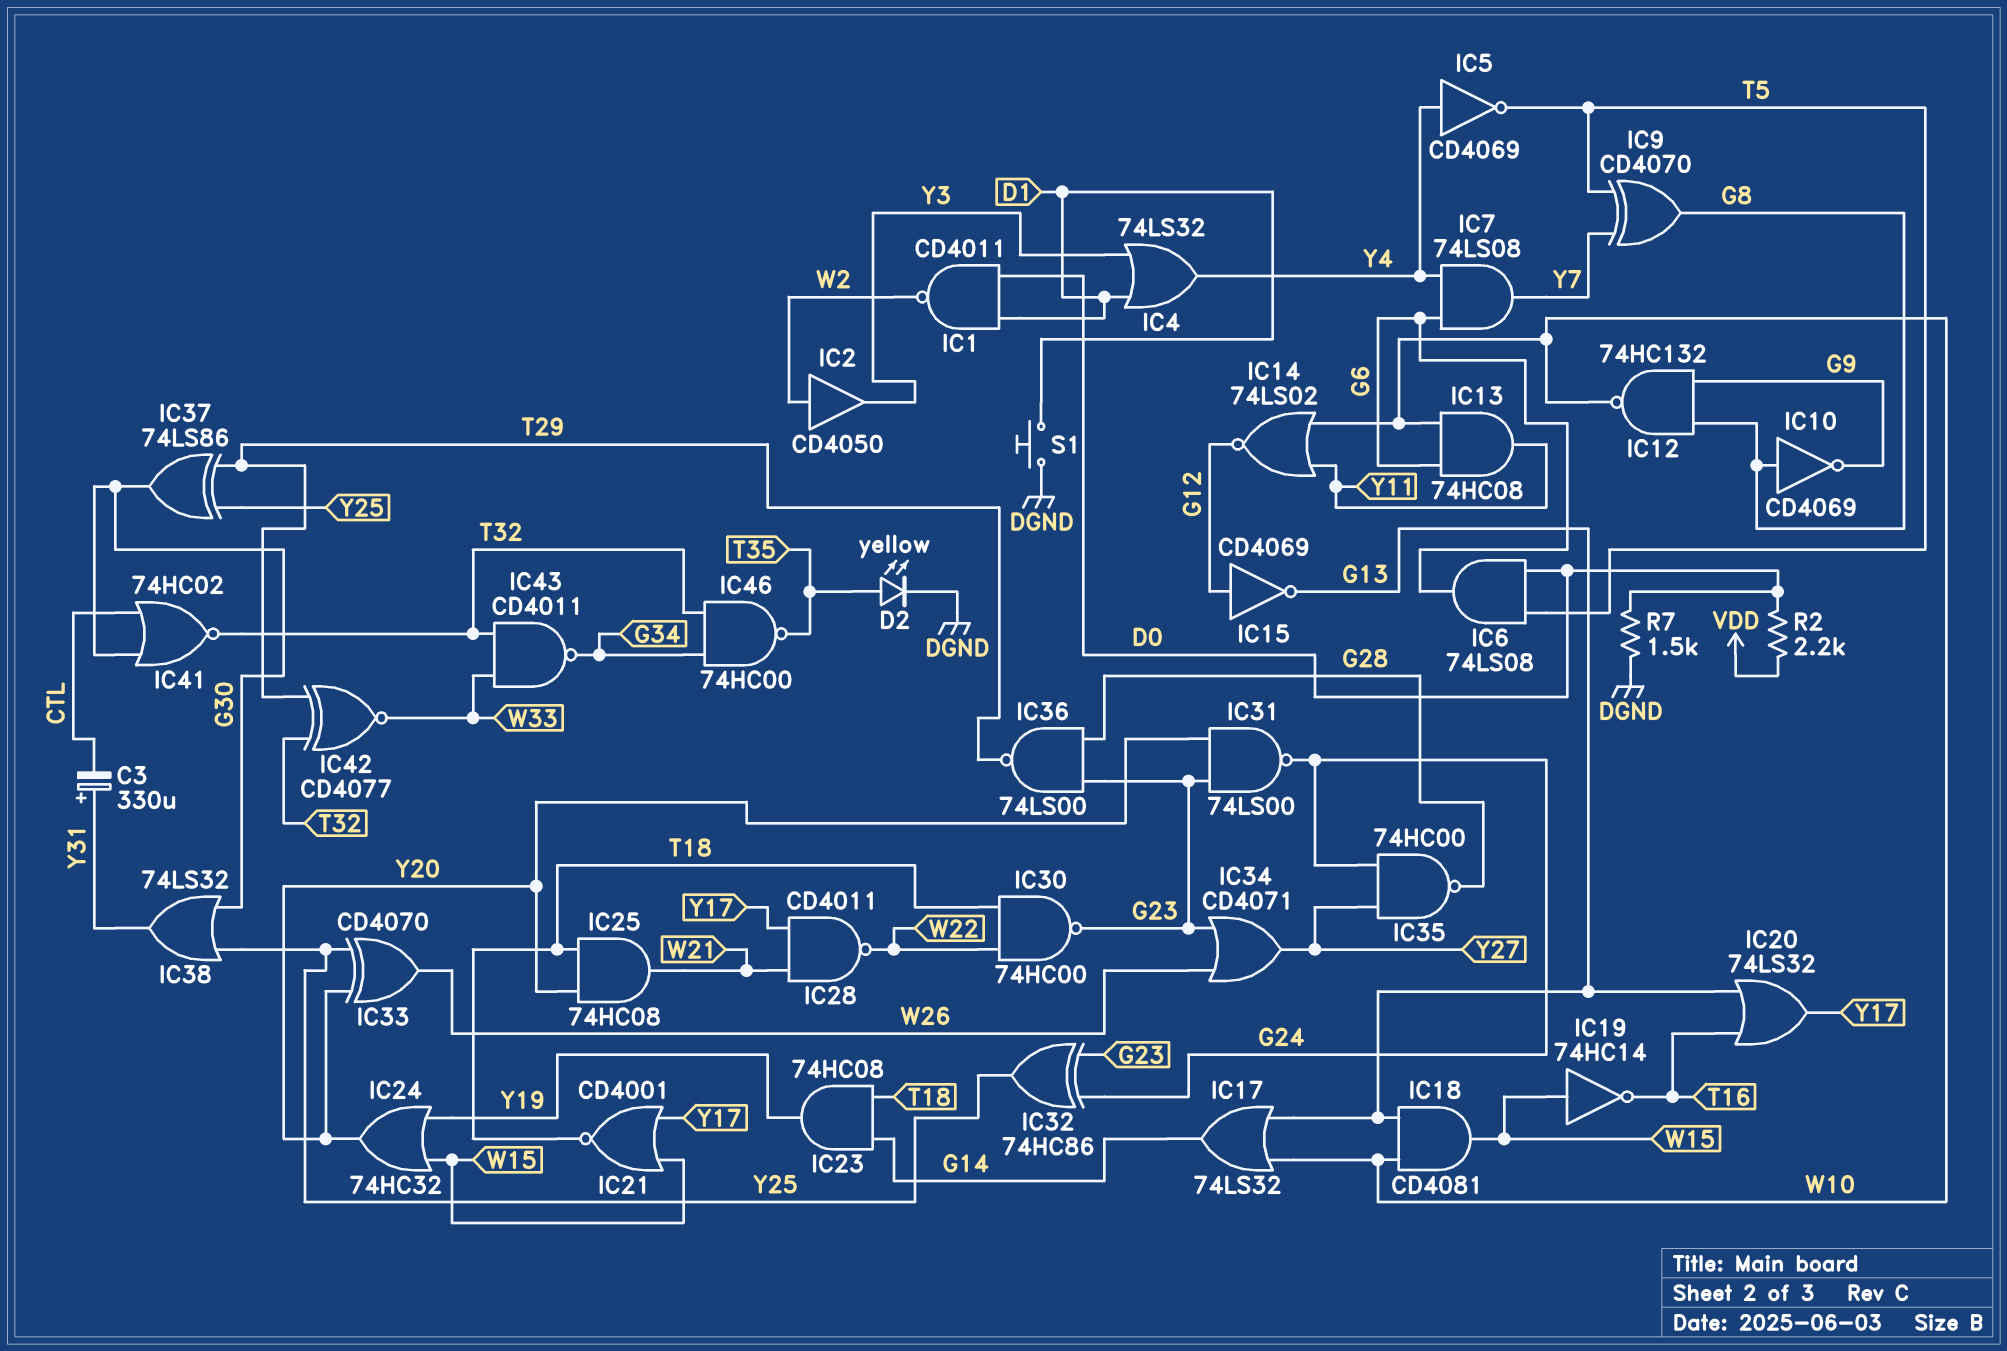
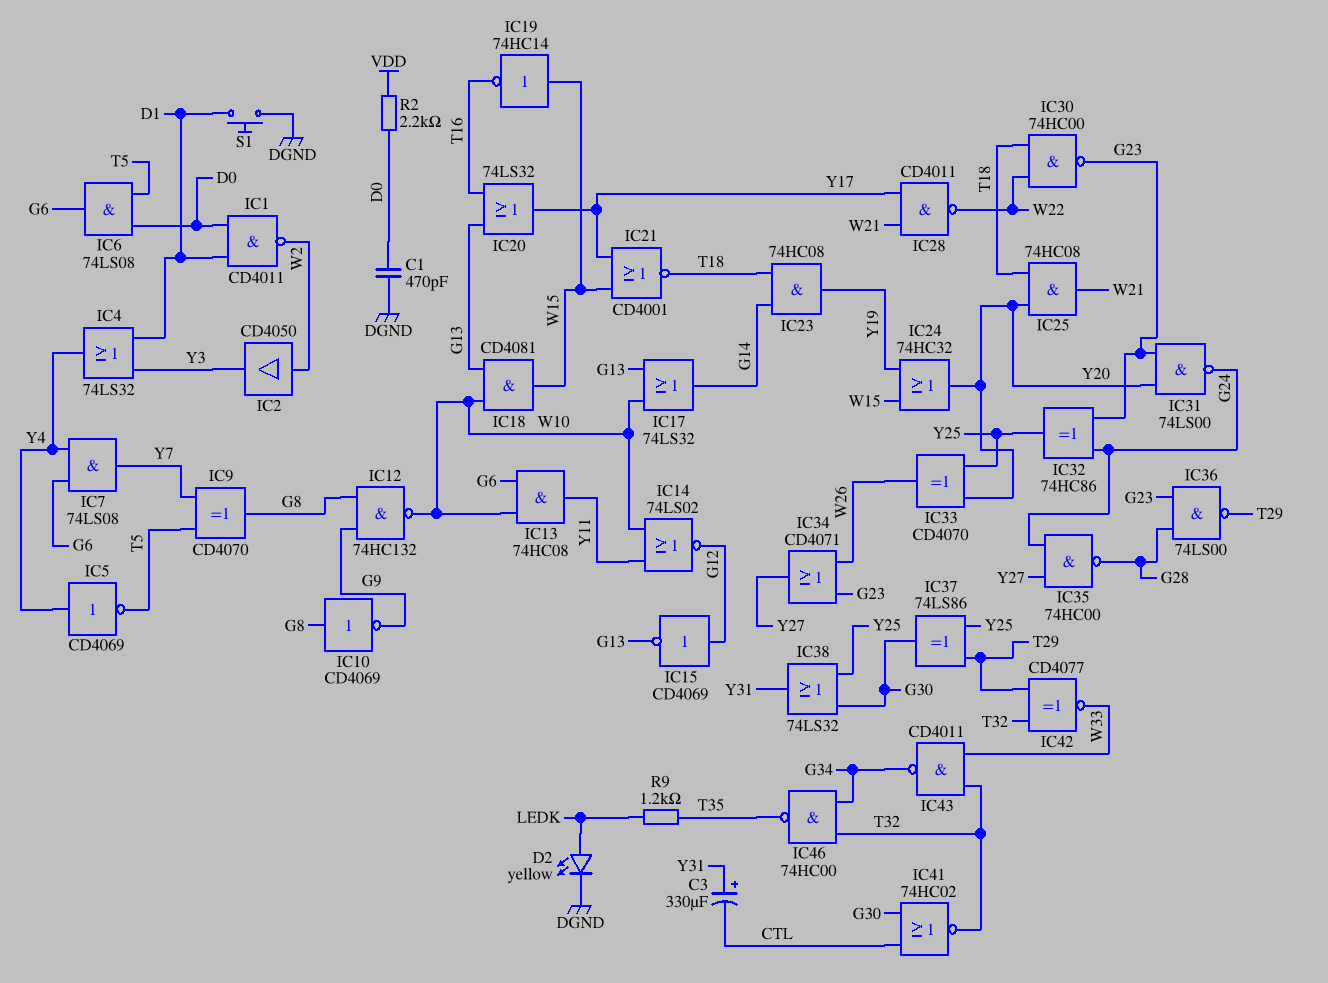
C1: none -> 470pF (D0, DGND)
D2: LED yellow (A T35, K DGND) -> LED yellow (A LEDK, K DGND)
R7: 1.5k (D0, DGND) -> none
R9: none -> 1.2k (LEDK, T35)

